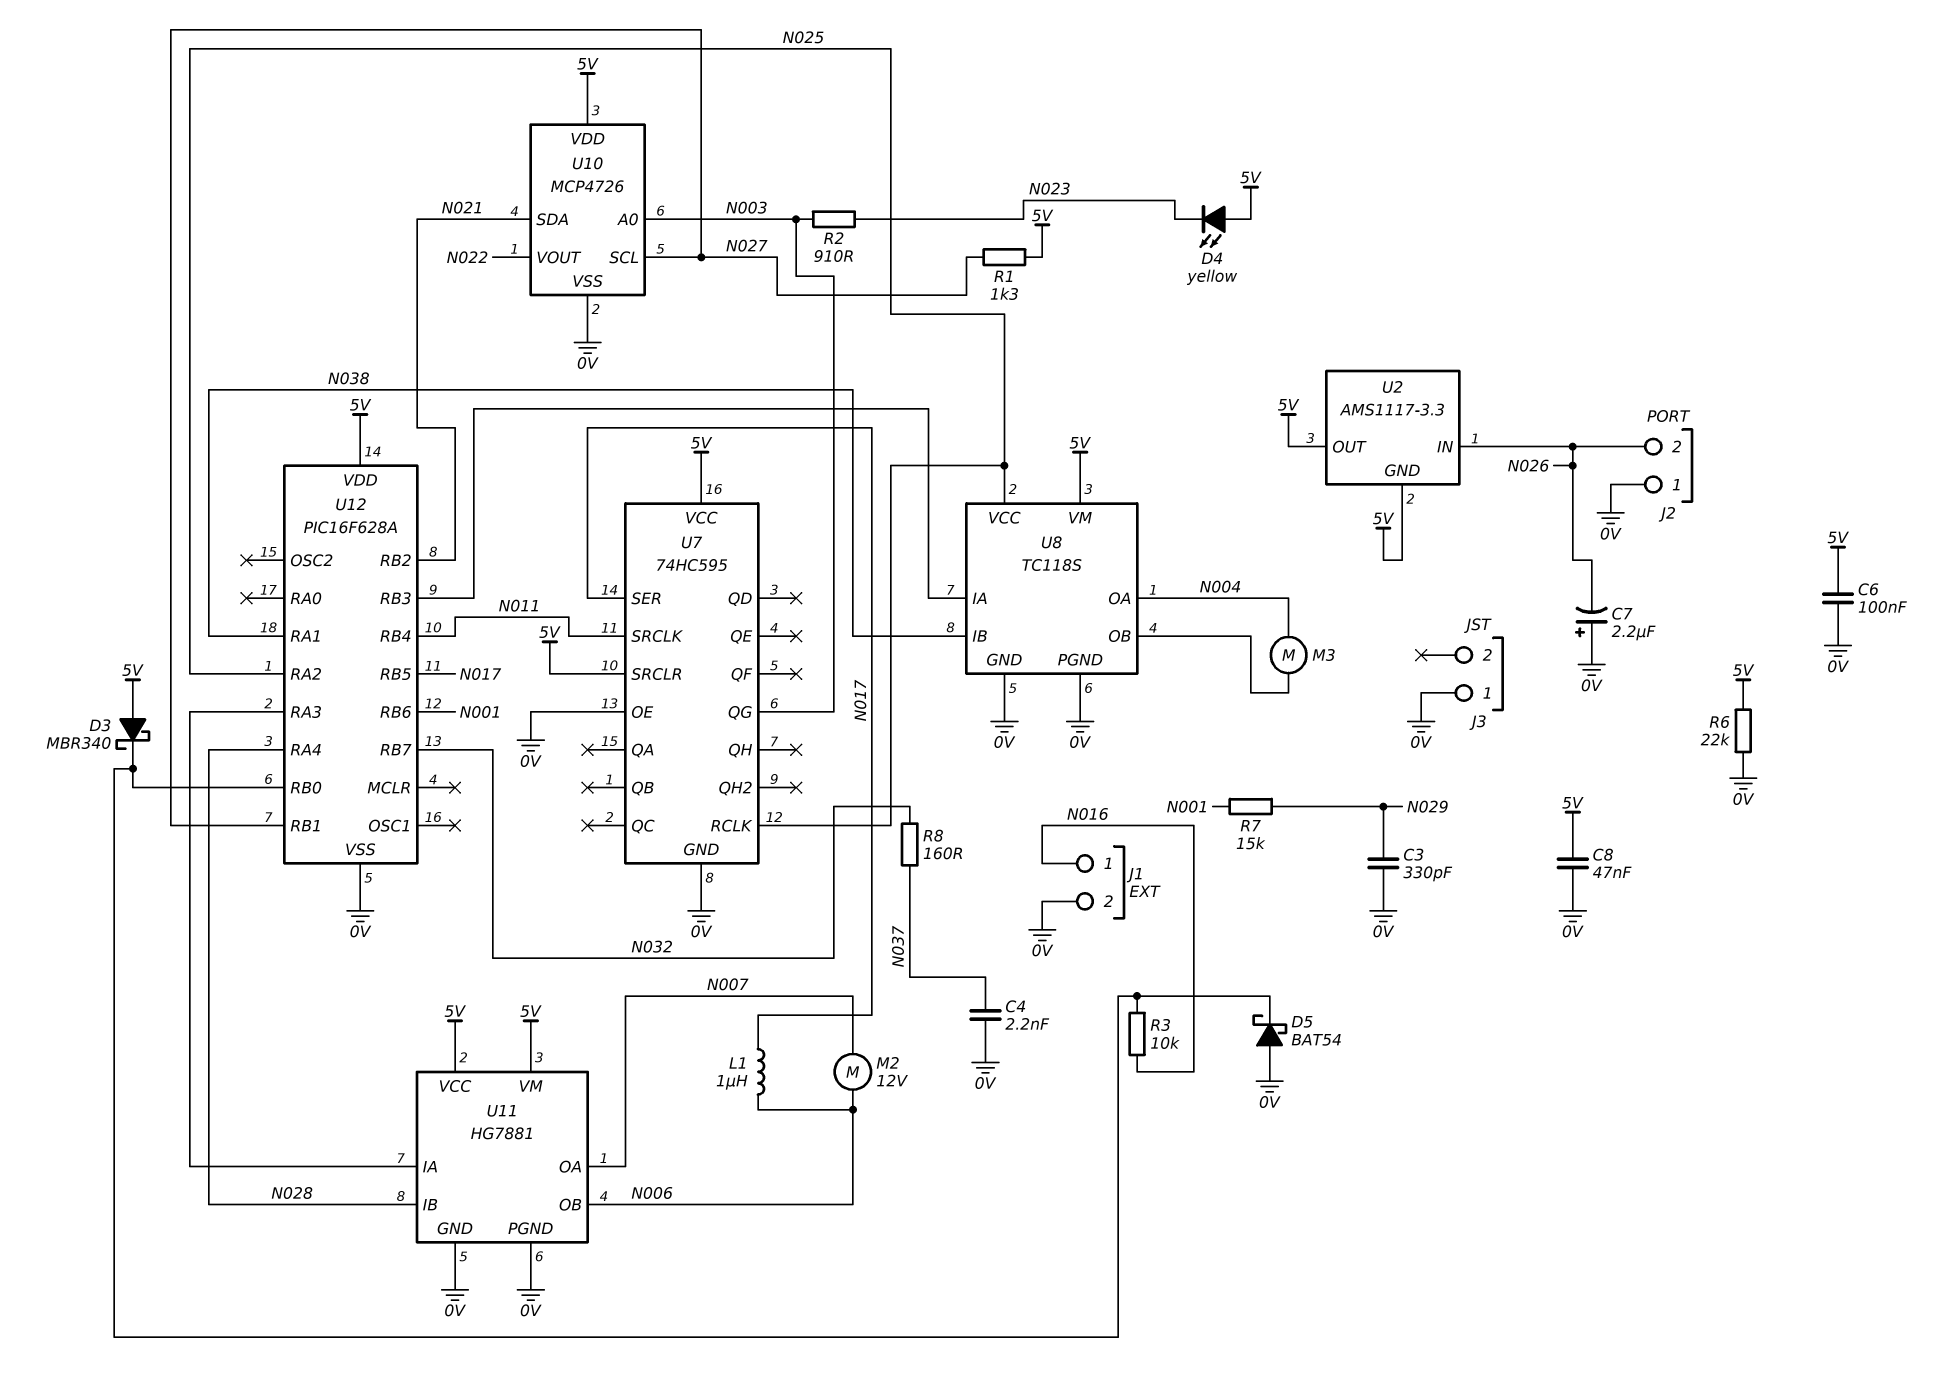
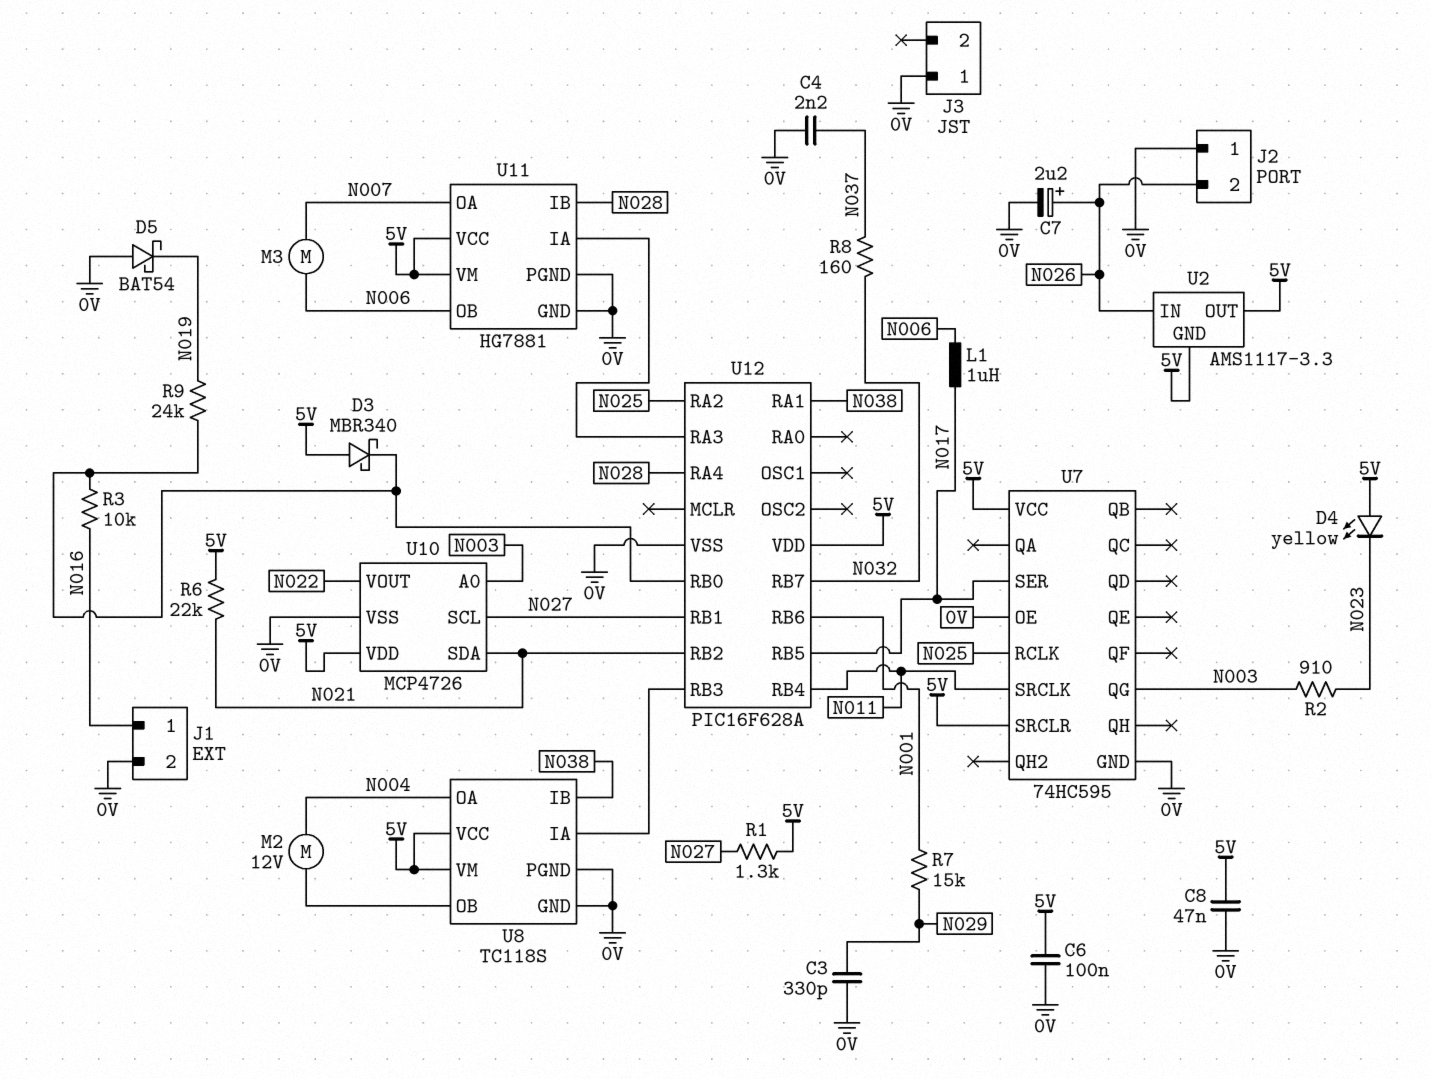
C7: 2.2uF (plus 0V, minus N026) -> 2.2uF (plus N026, minus 0V)
D5: schottky BAT54 (A 0V, K U12/RB0) -> schottky BAT54 (A 0V, K N019)
M2: motor 12V (N006, N007) -> motor 12V (N004, U8/OB)
M3: motor (N004, U8/OB) -> motor (N006, N007)
R6: 22k (0V, 5V) -> 22k (5V, N021)
R9: none -> 24k (N019, U12/RB0)
U8 pin VCC: N025 -> 5V

